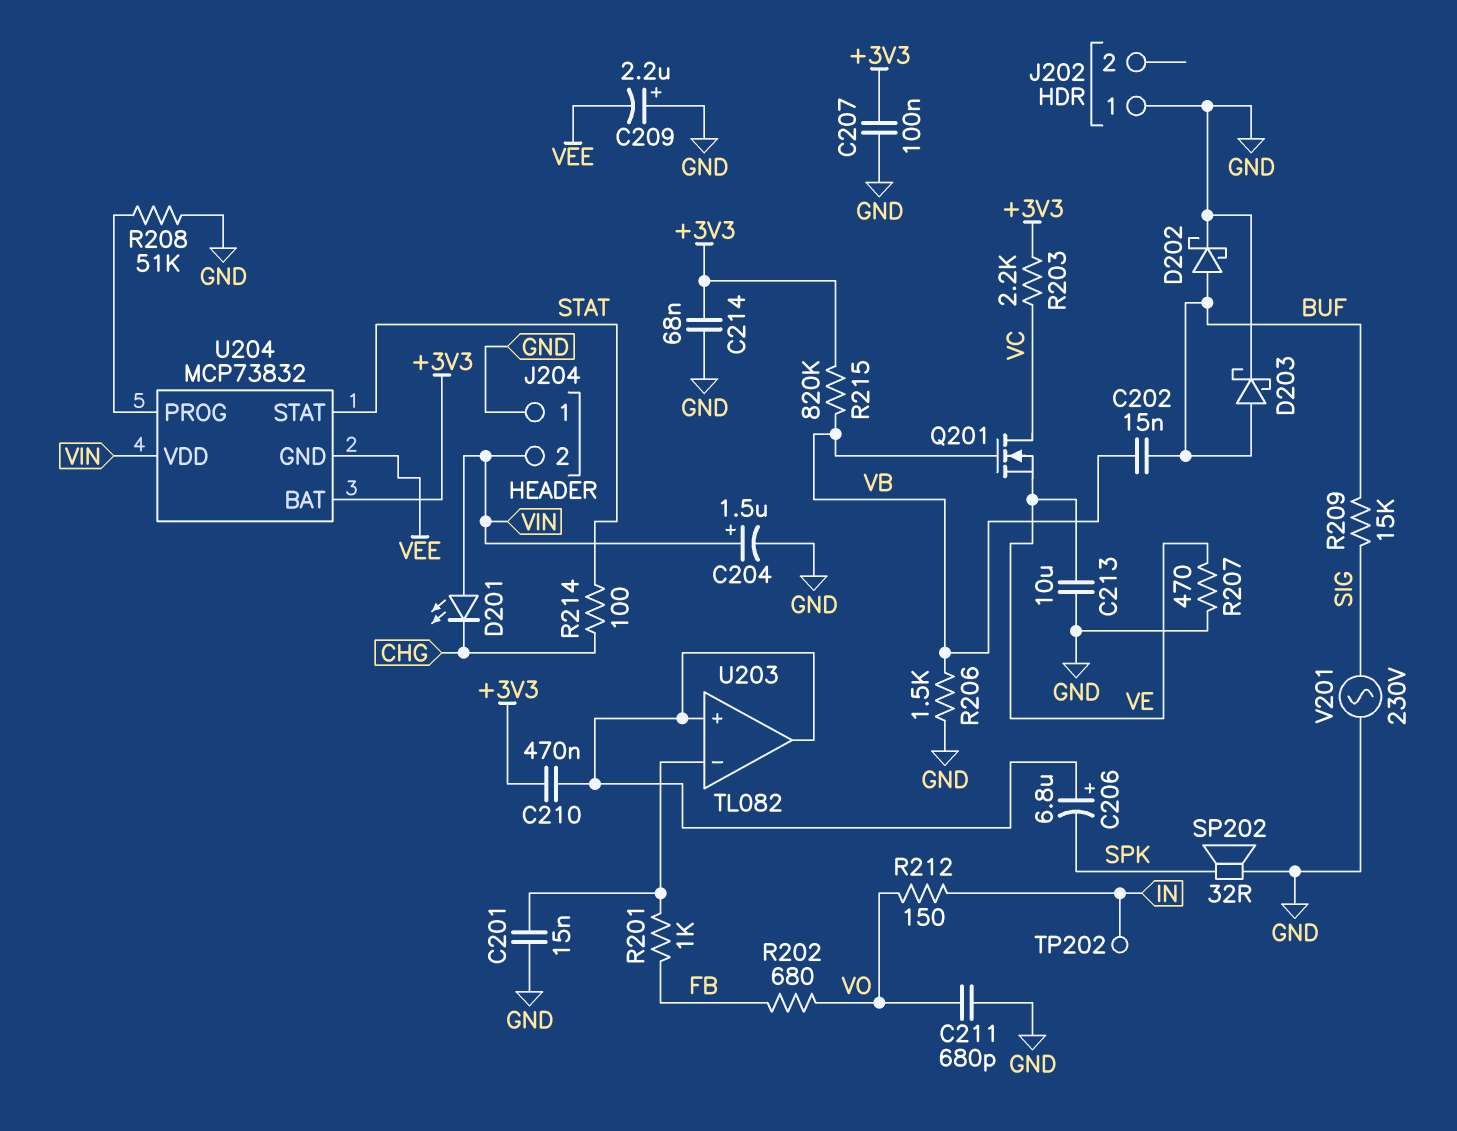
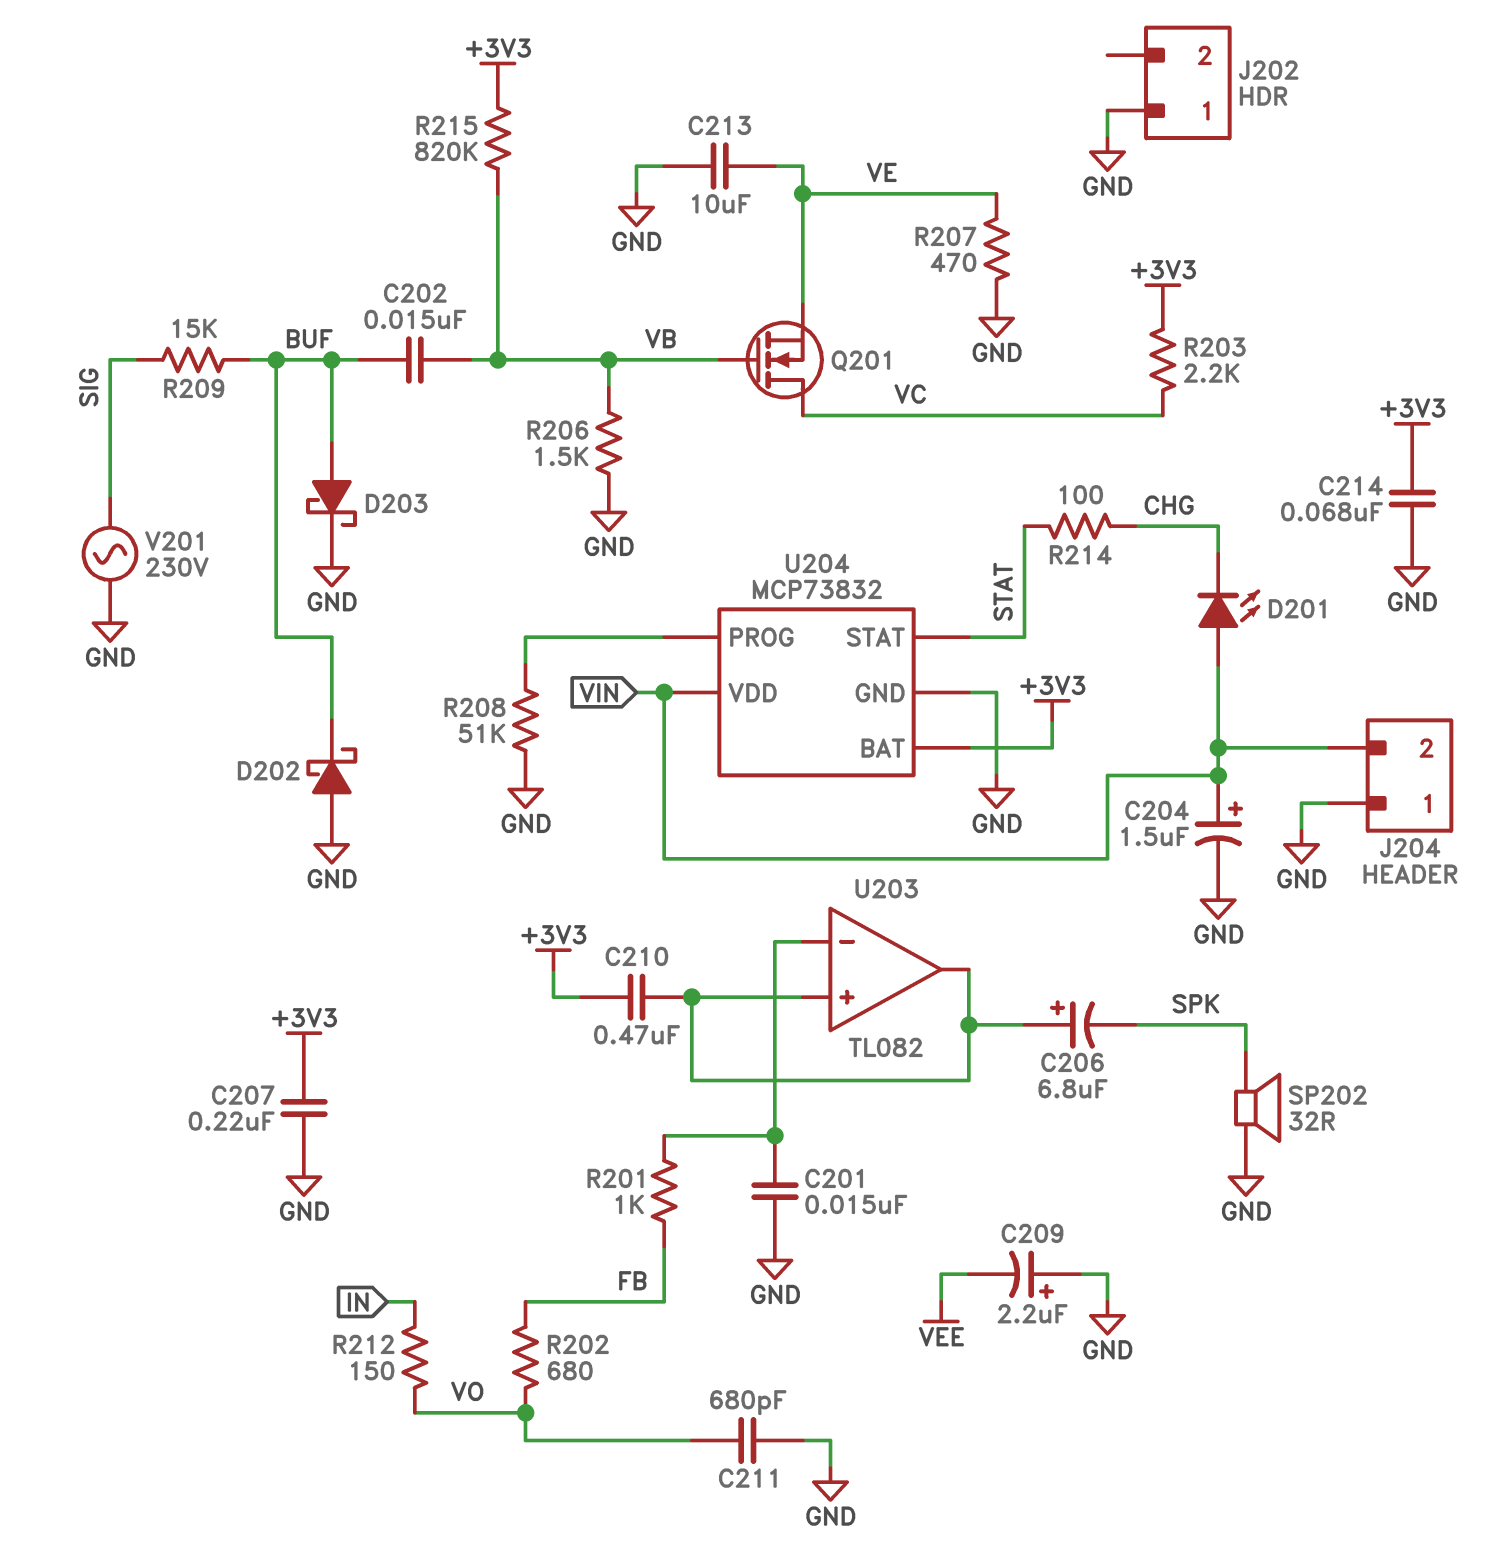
C207: 100nF (+3V3, GND) -> 220nF (+3V3, GND)
D202: schottky (A BUF, K GND) -> schottky (A GND, K BUF)
TP202: test point (IN) -> none
U204 pin GND: VEE -> GND

